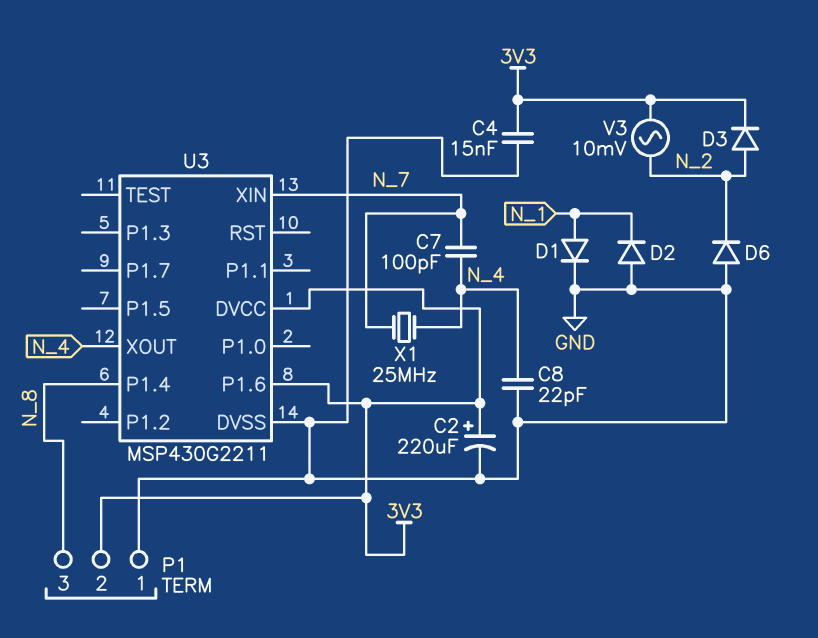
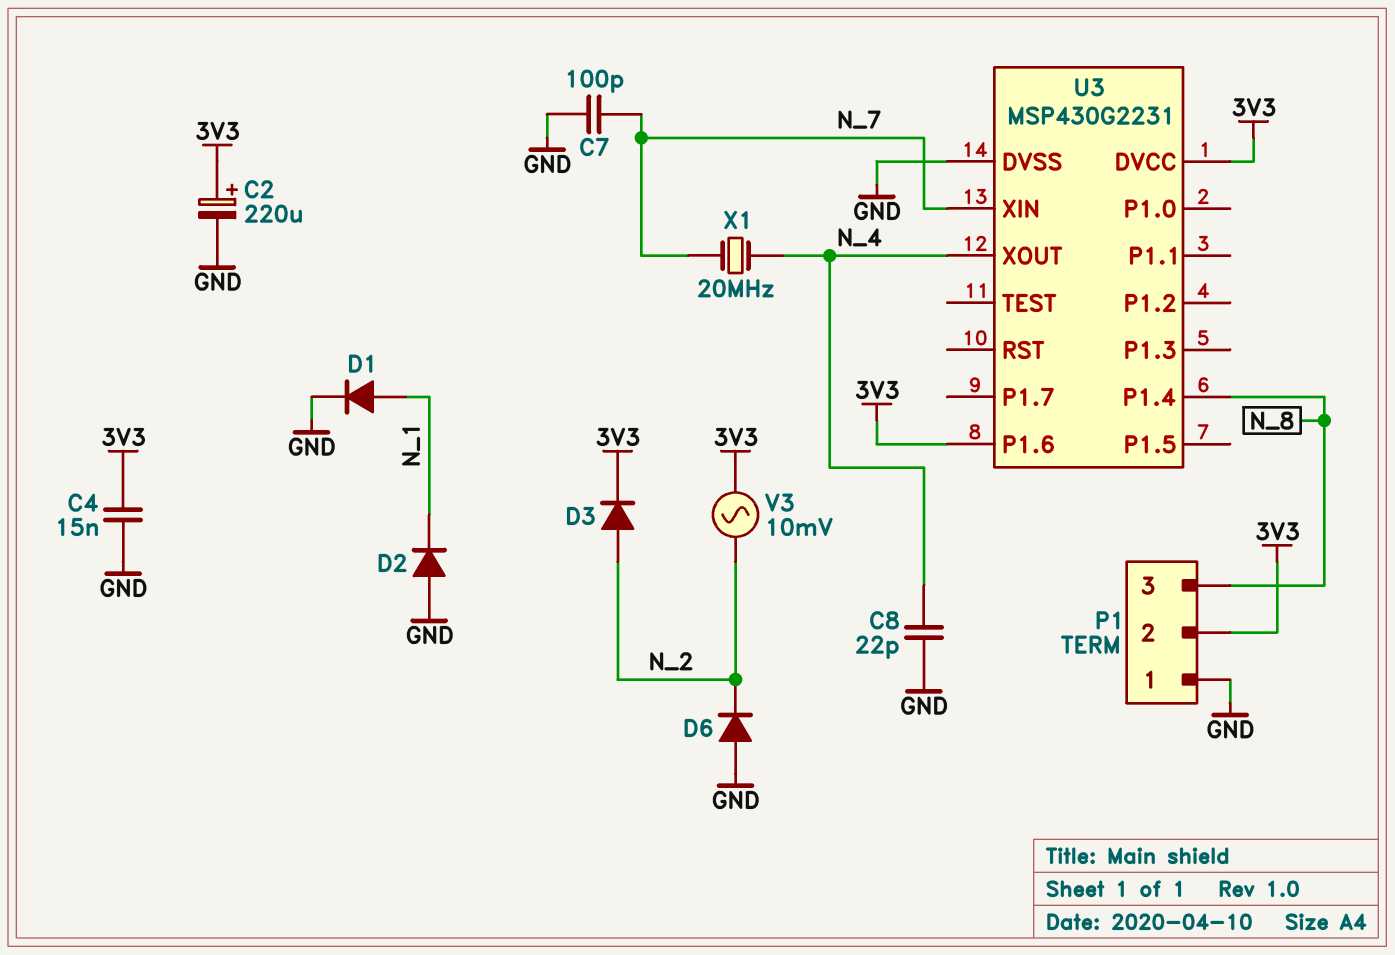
C7: 100pF (N_4, N_7) -> 100pF (GND, N_7)
U3: MSP430G2211 -> MSP430G2231
X1: 25MHz (N_4, N_7) -> 20MHz (N_4, N_7)

